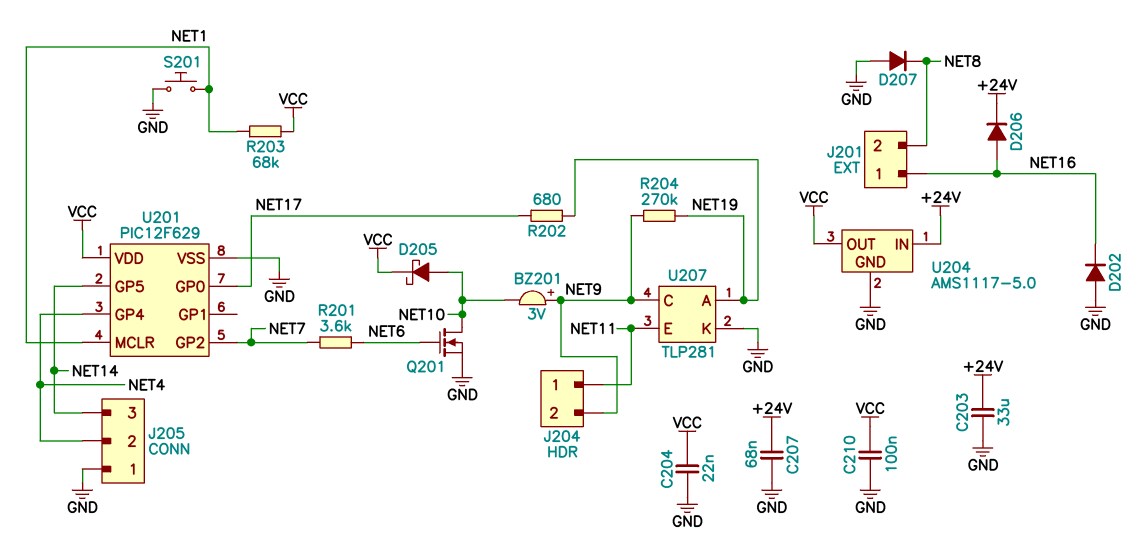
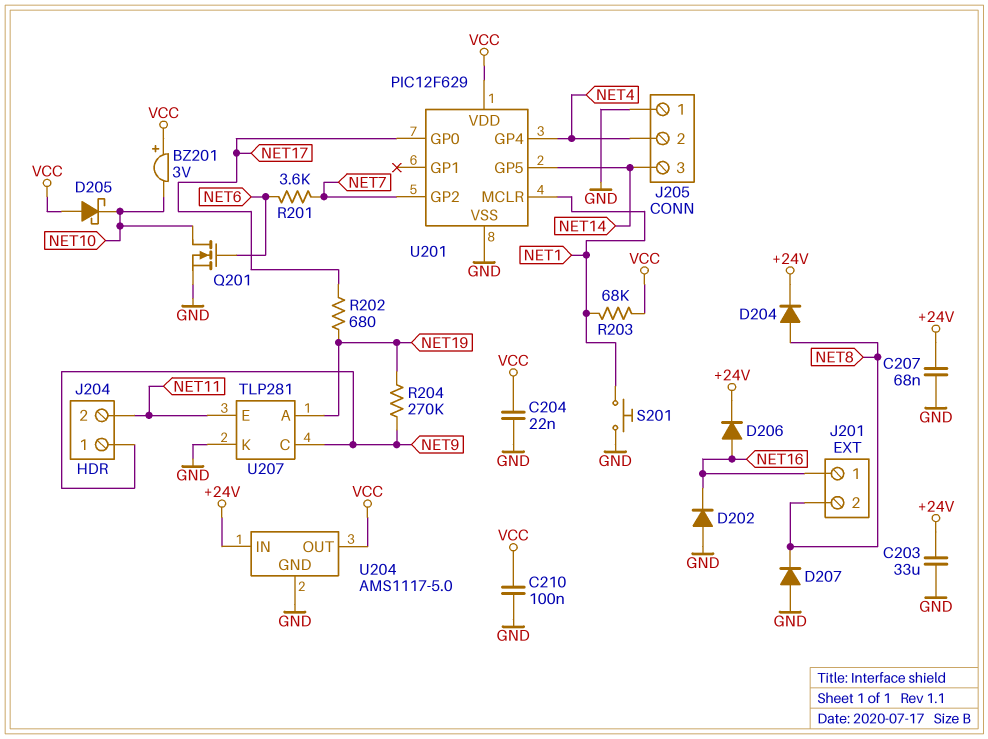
BZ201: buzzer 3V (plus NET9, minus NET10) -> buzzer 3V (plus VCC, minus NET10)
D204: none -> diode (A NET8, K +24V)
D205: schottky (A NET10, K VCC) -> schottky (A VCC, K NET10)
J204 pin 1: NET11 -> NET9
J204 pin 2: NET9 -> NET11

